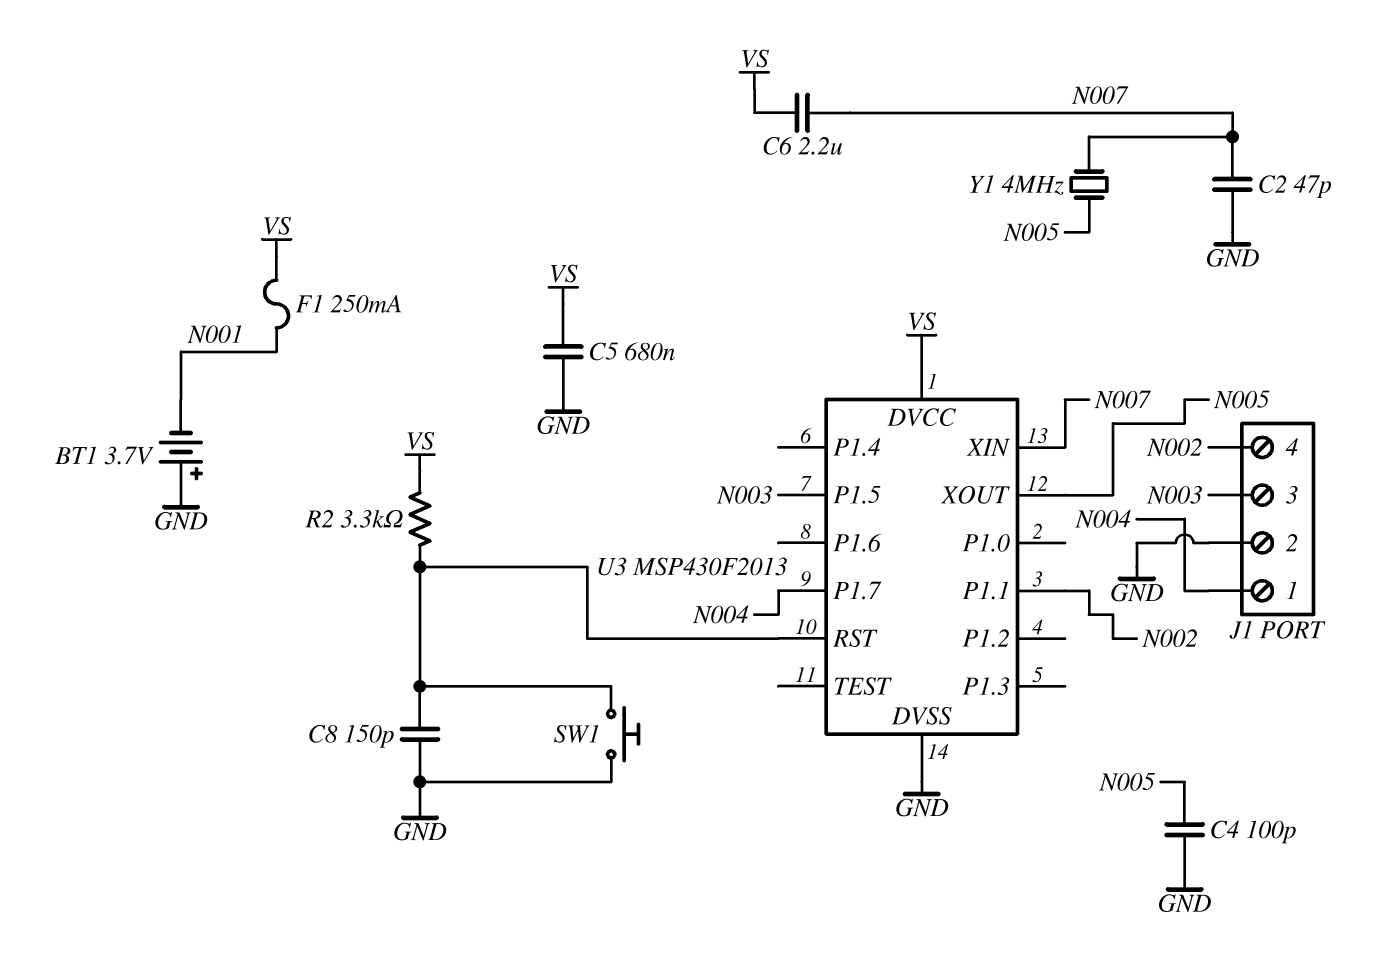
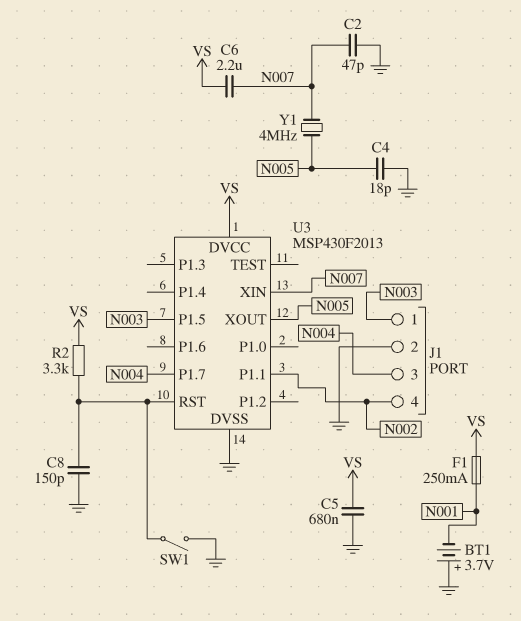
C4: 100pF (GND, N005) -> 18pF (GND, N005)
J1 pin 1: N004 -> N003
J1 pin 3: N003 -> N004
SW1: button (GND, U3/RST) -> switch (GND, U3/RST)

